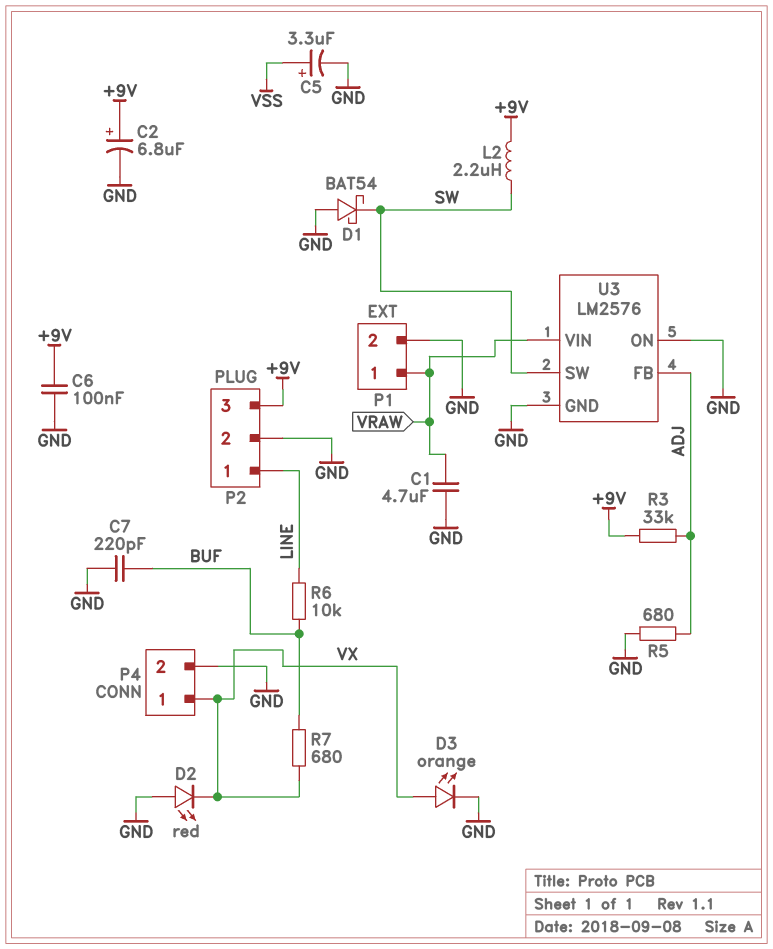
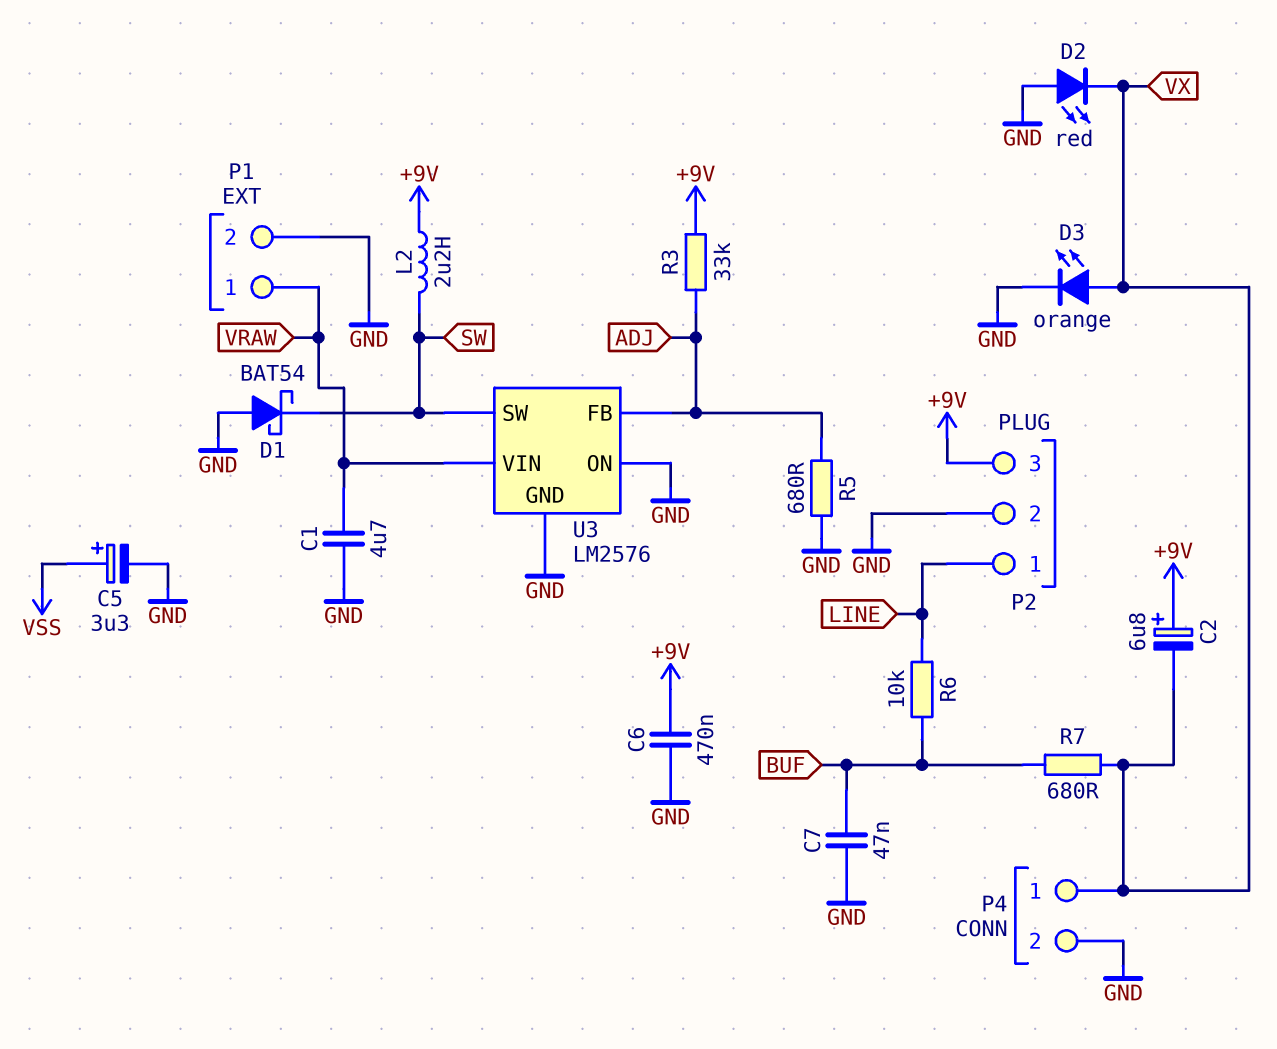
C2: 6.8uF (plus +9V, minus GND) -> 6.8uF (plus +9V, minus VX)
C6: 100nF (+9V, GND) -> 470nF (+9V, GND)
C7: 220pF (BUF, GND) -> 47nF (BUF, GND)

